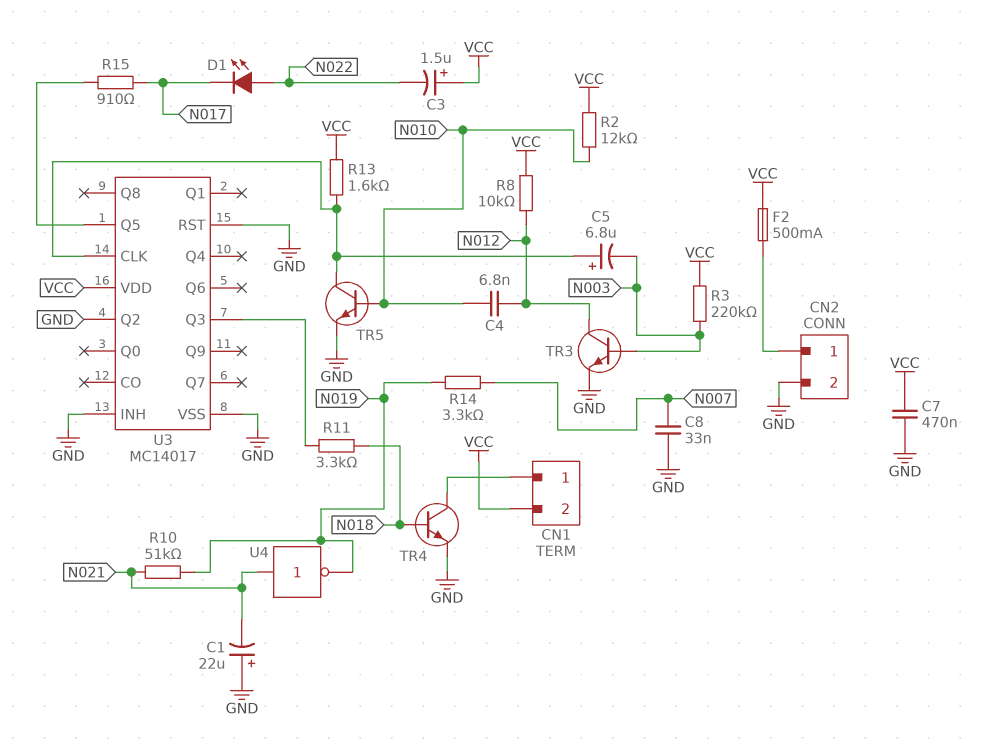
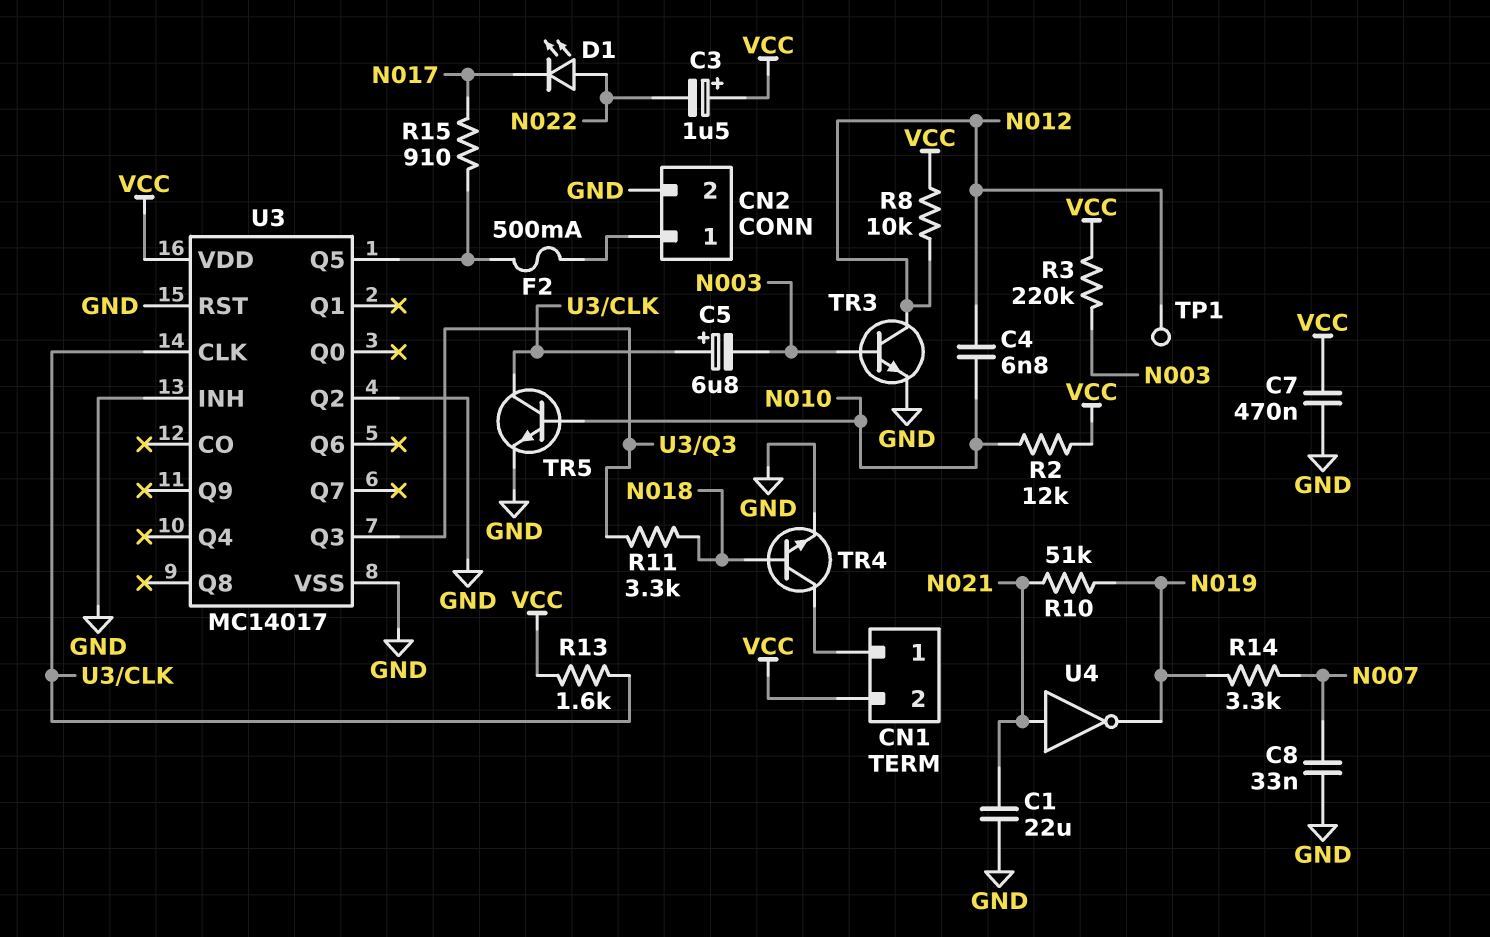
C1: 22uF (plus GND, minus N021) -> 22uF (GND, N021)
F2: 500mA (CN2/1, VCC) -> 500mA (CN2/1, U3/Q5)
TP1: none -> test point (N012)

